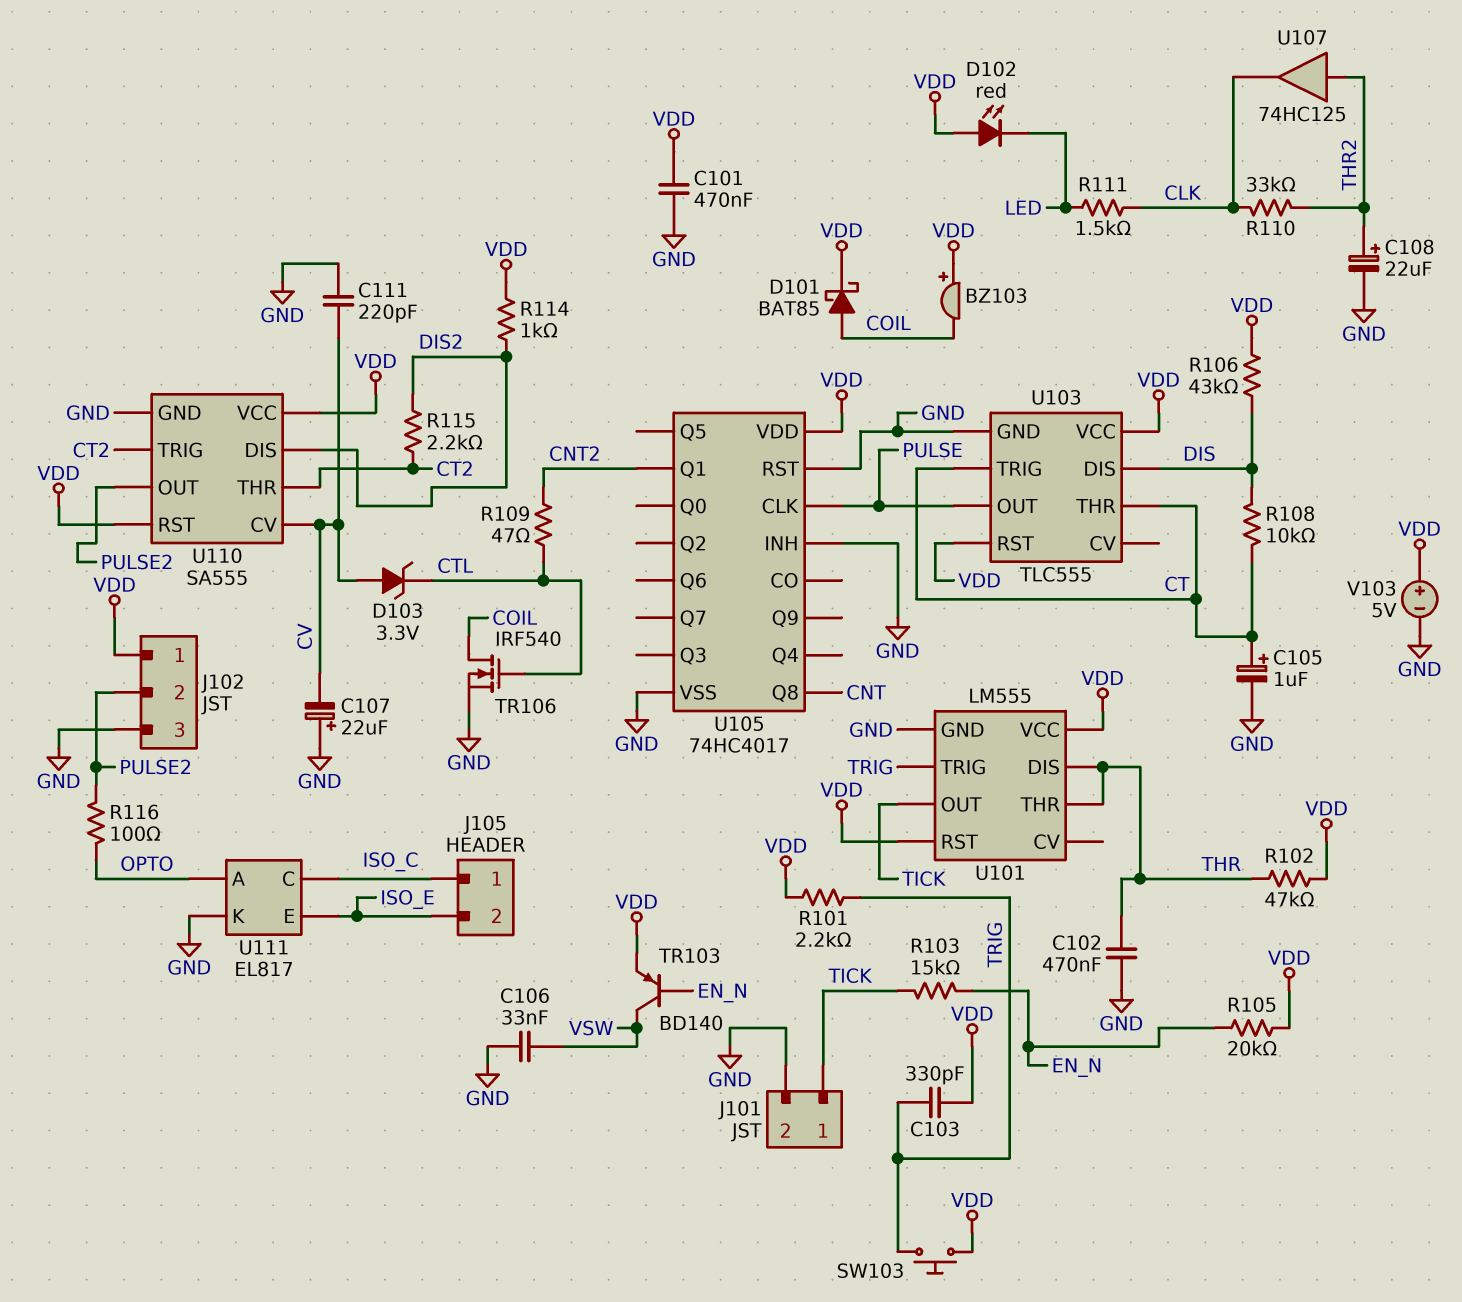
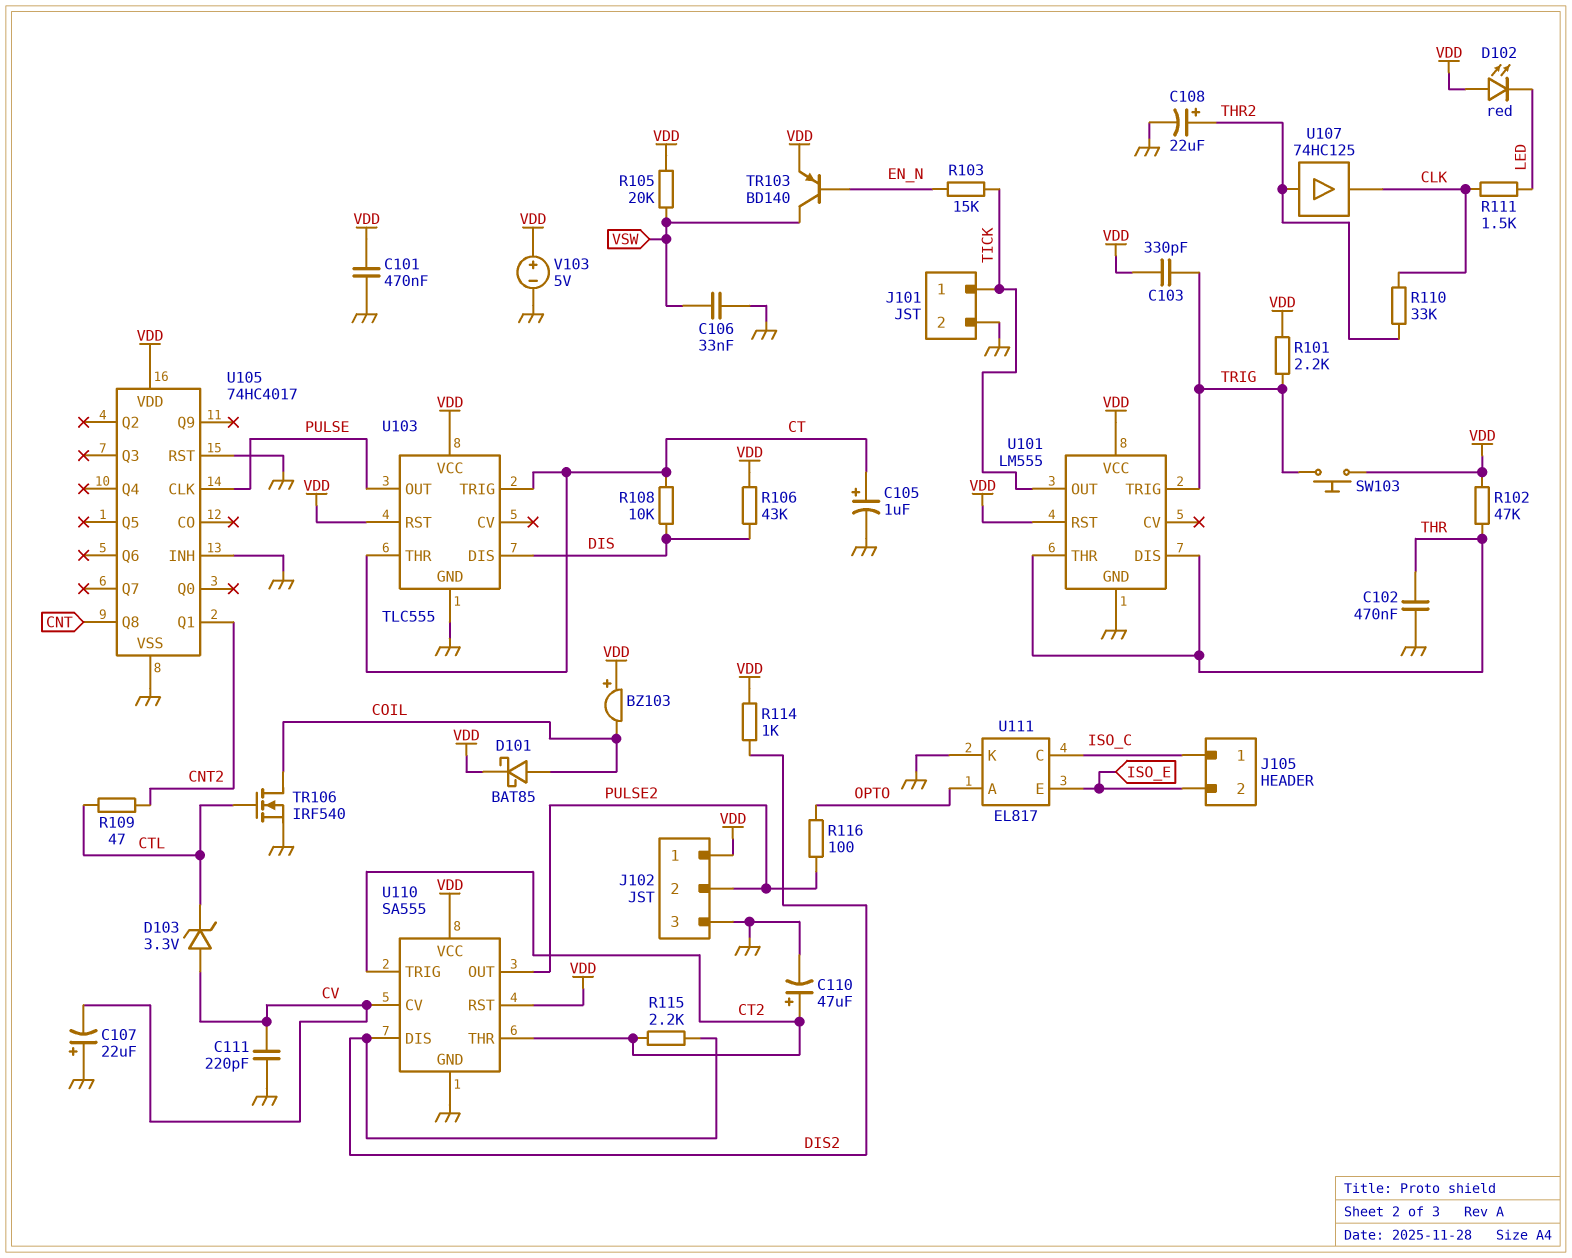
C110: none -> 47uF (plus CT2, minus GND)
R105: 20k (EN_N, VDD) -> 20k (VDD, VSW)

